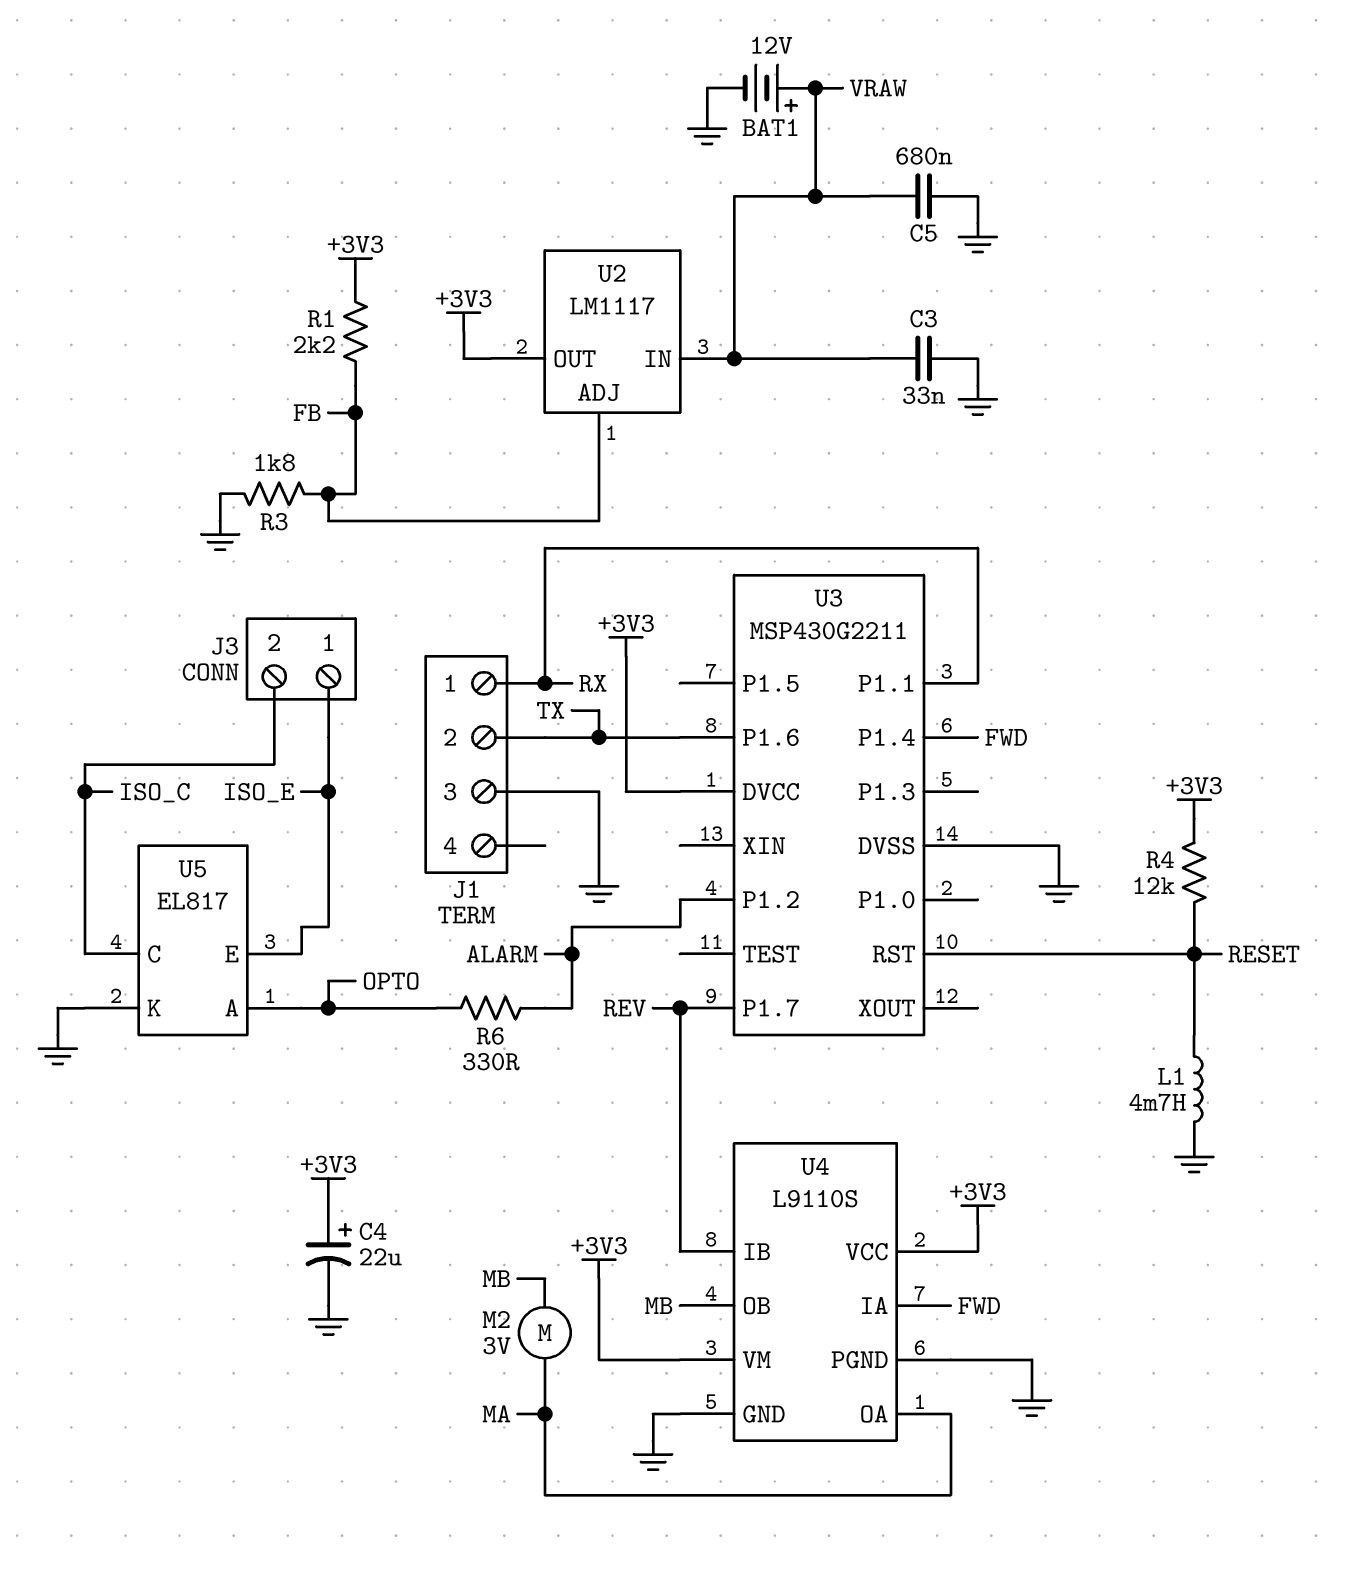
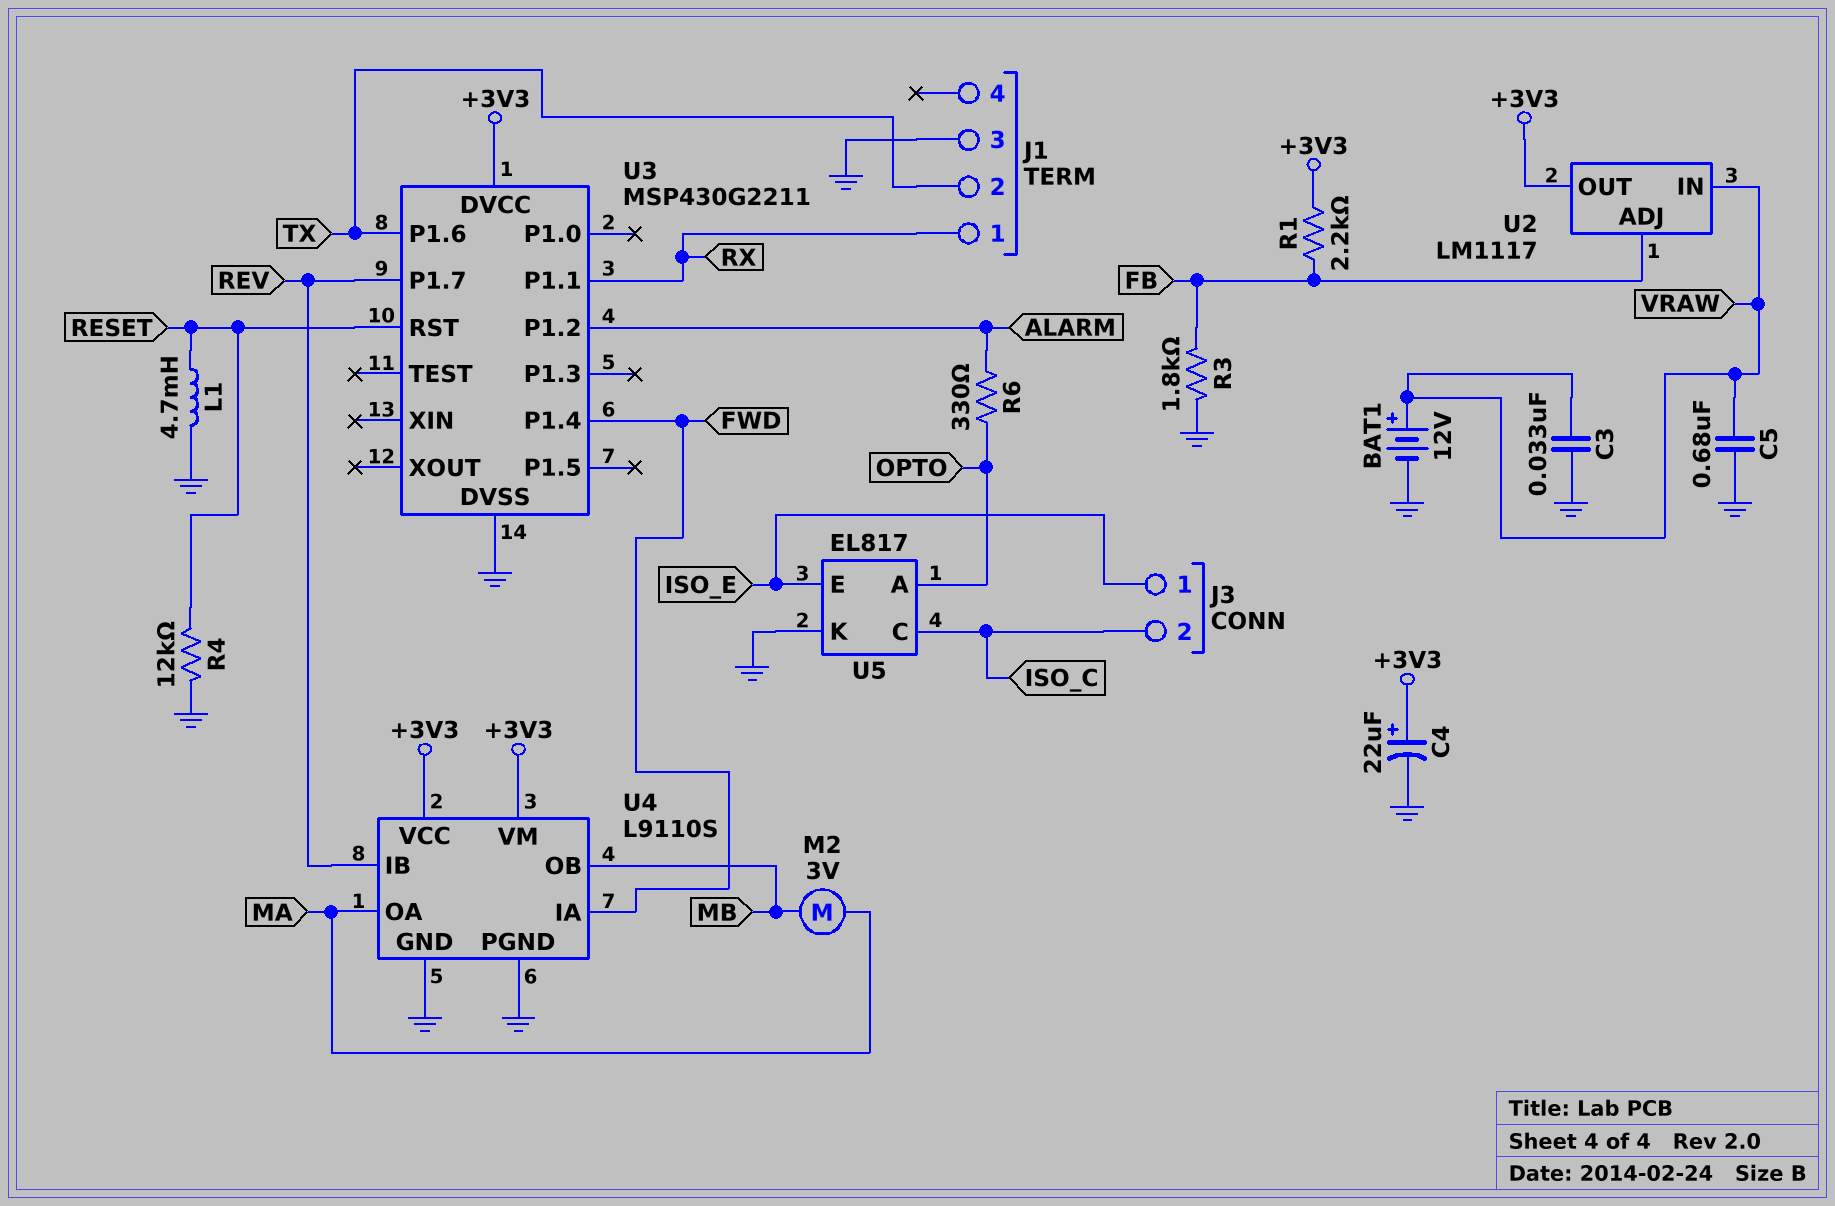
R4: 12k (+3V3, RESET) -> 12k (GND, RESET)

